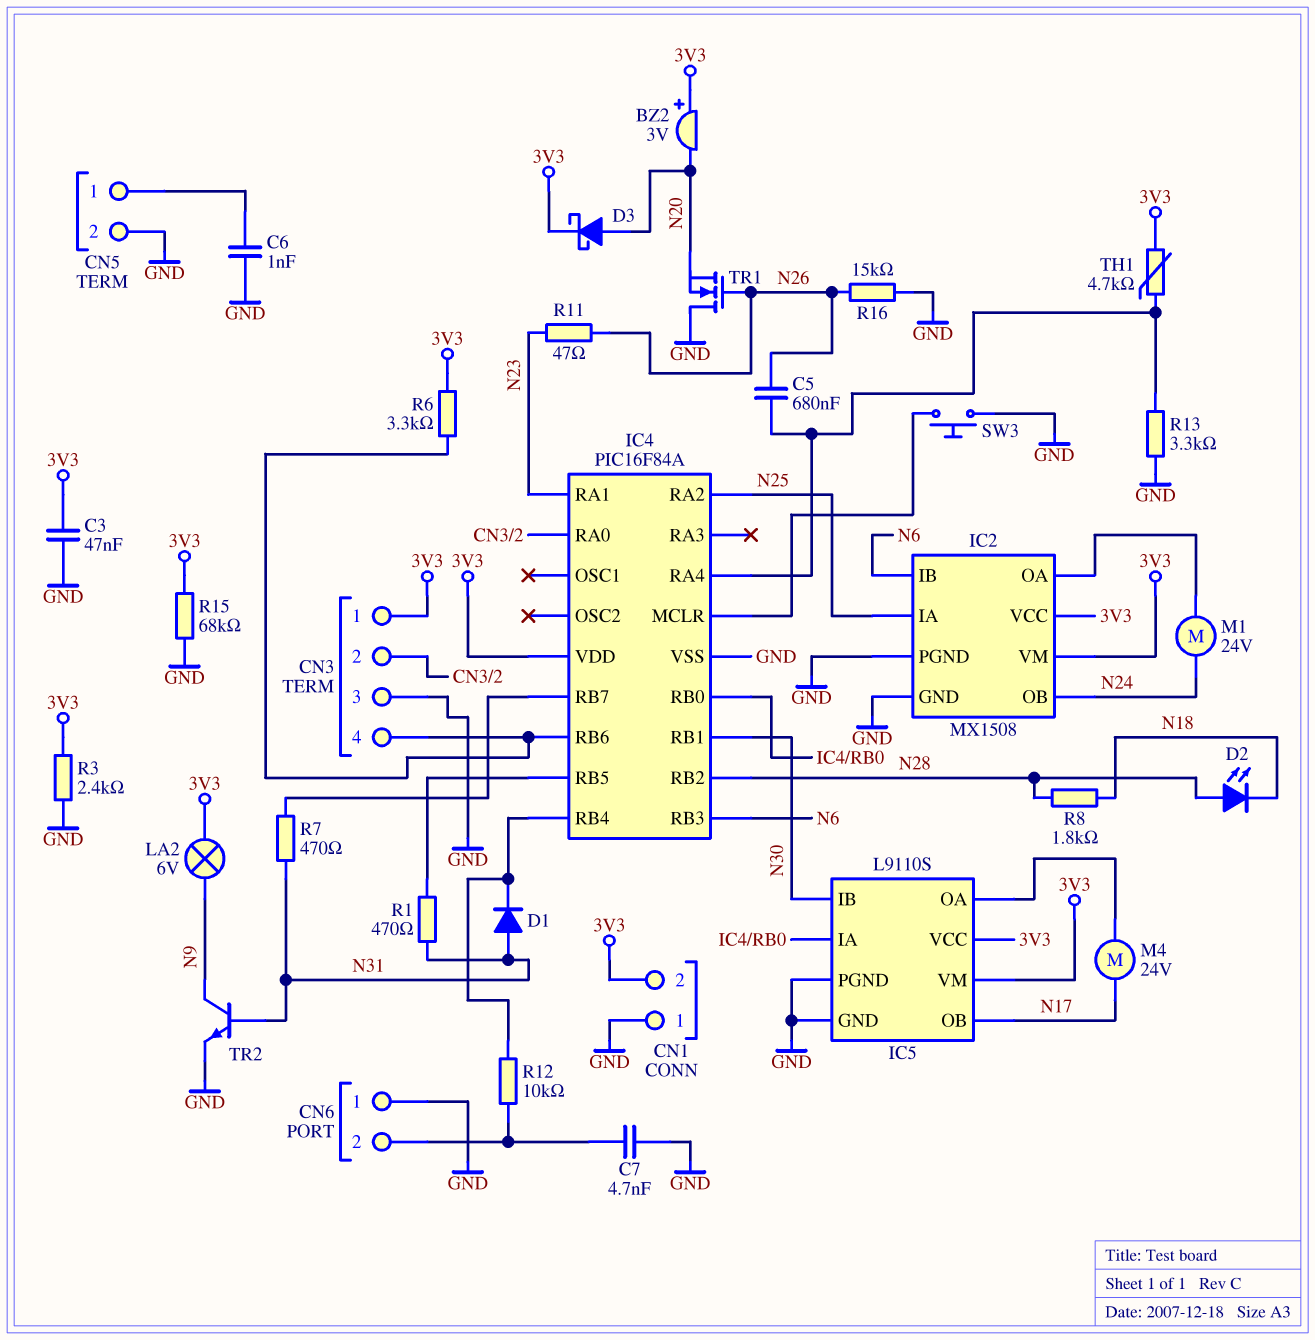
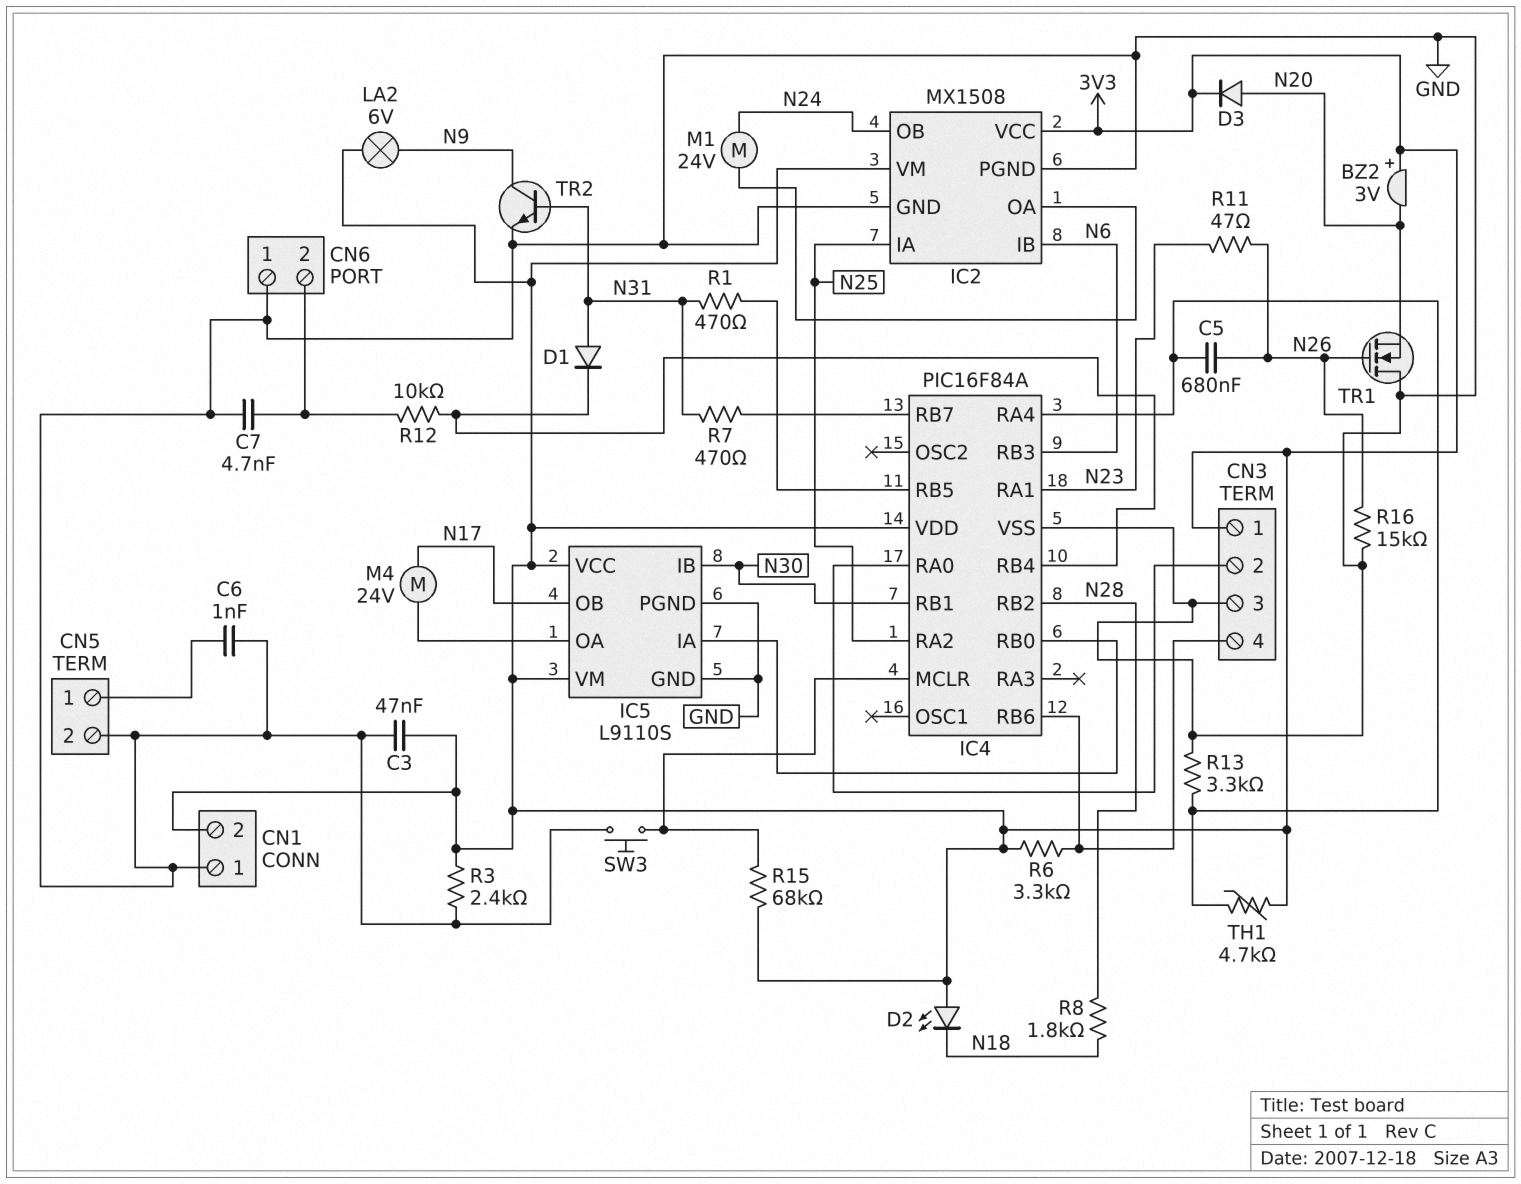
D2: LED (A N28, K N18) -> LED (A 3V3, K N18)
D3: schottky (A N20, K 3V3) -> diode (A N20, K 3V3)
R15: 68k (3V3, GND) -> 68k (3V3, IC4/MCLR)

